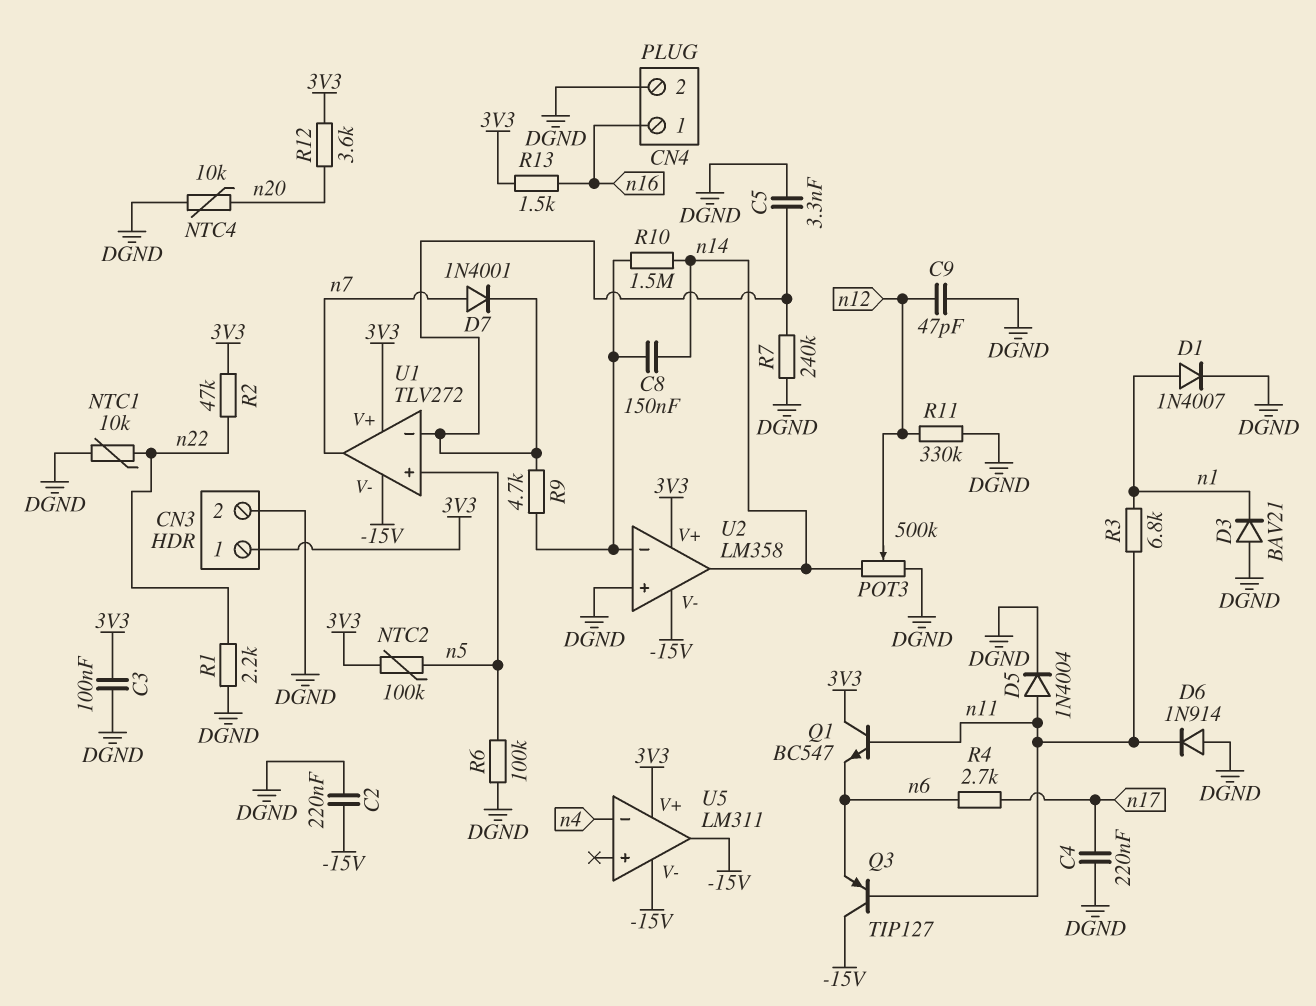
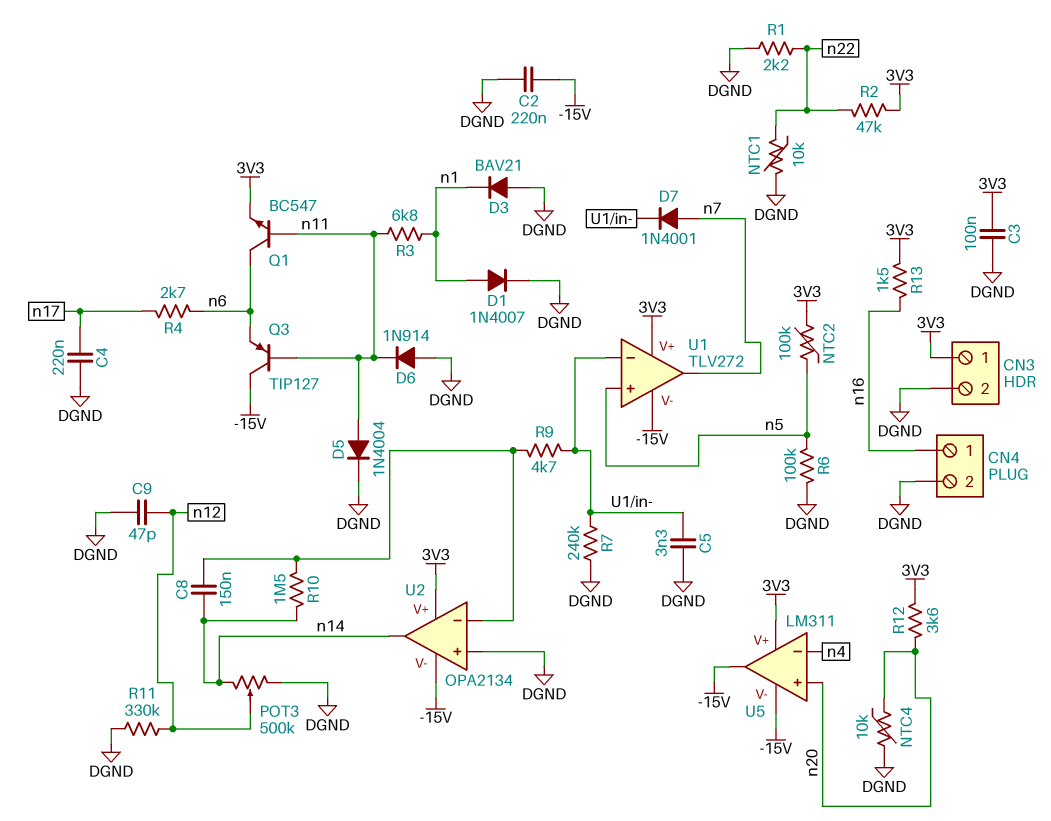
Q1: NPN BC547 (B n11, C 3V3, E n6) -> NPN BC547 (B n11, C n6, E 3V3)
U2: LM358 -> OPA2134
U5 pin in+: none -> n20

